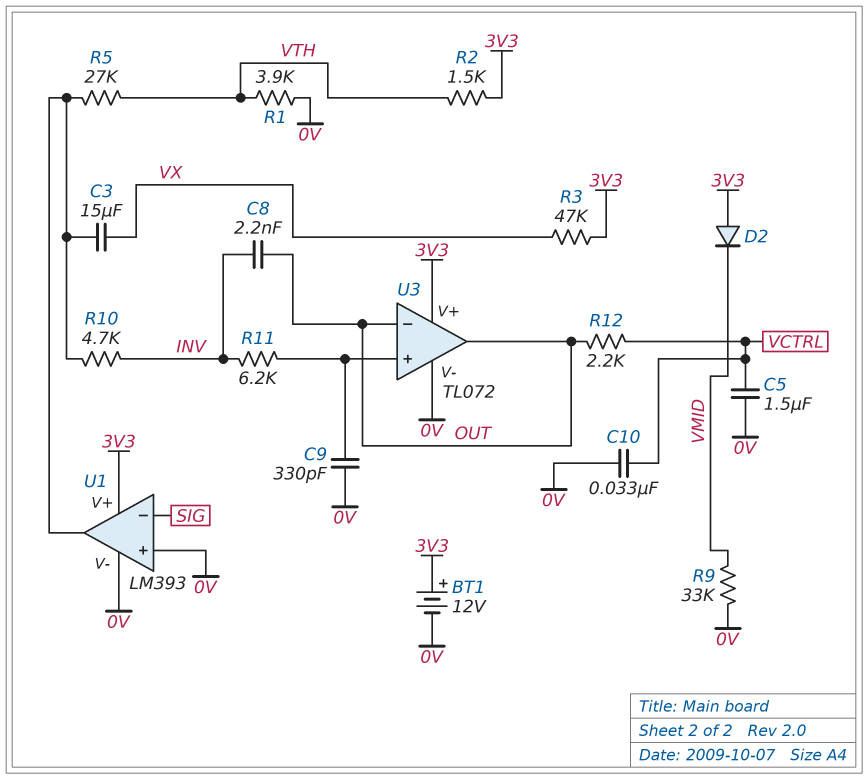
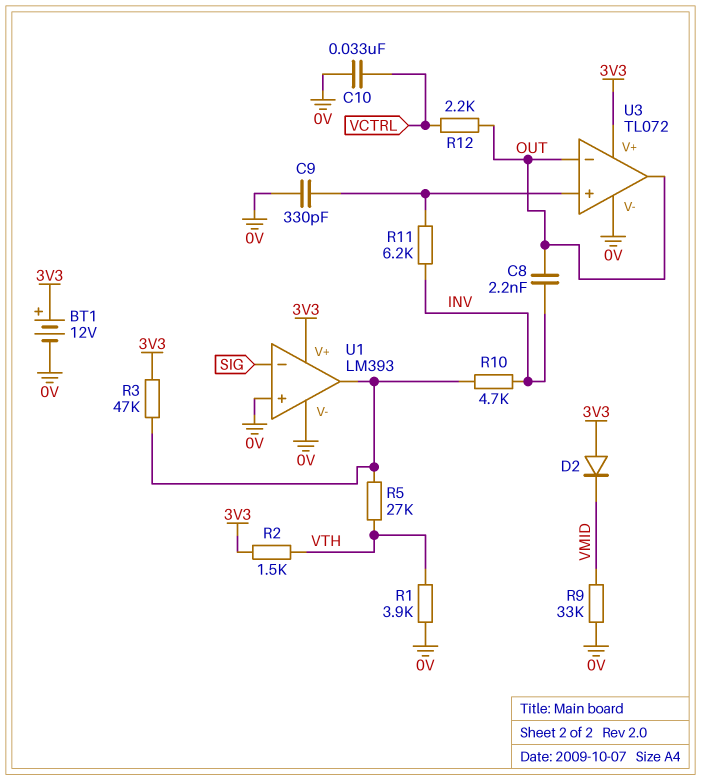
C3: 15uF (U1/out, VX) -> none
C5: 1.5uF (0V, VCTRL) -> none
R3: 47k (3V3, VX) -> 47k (3V3, U1/out)

